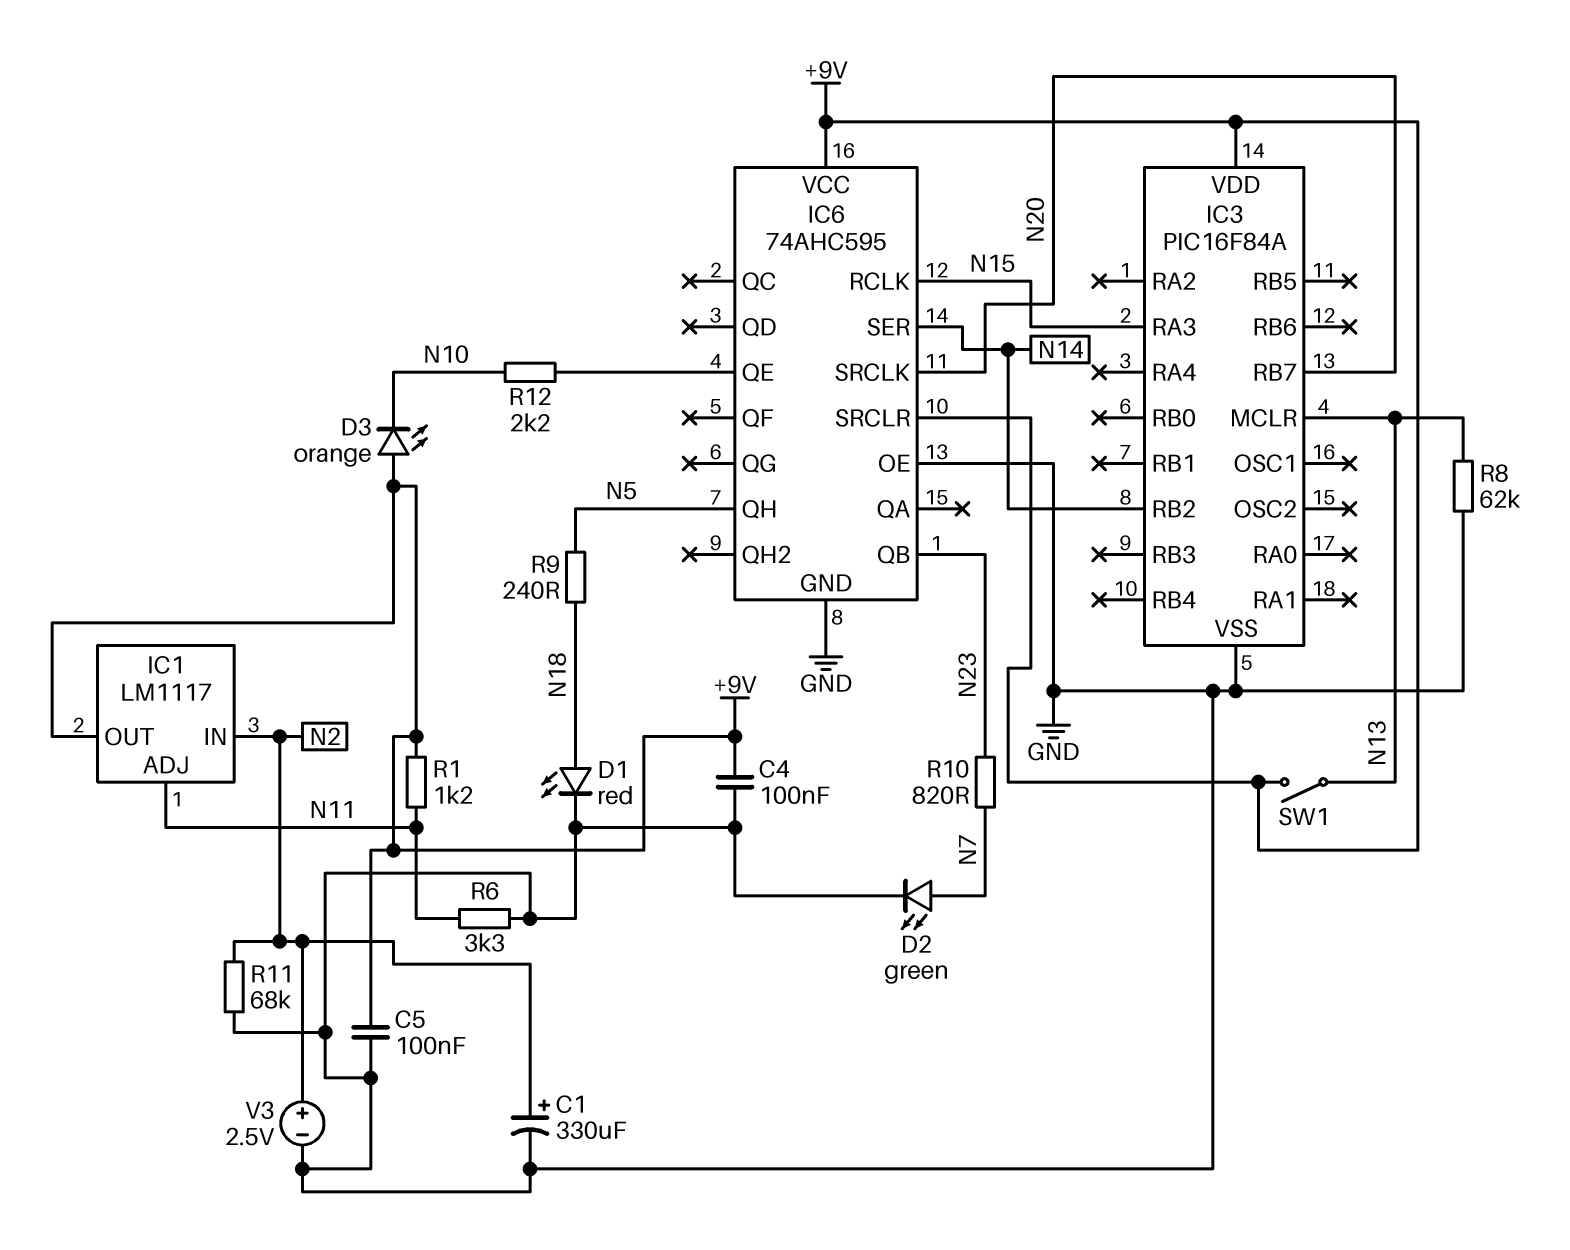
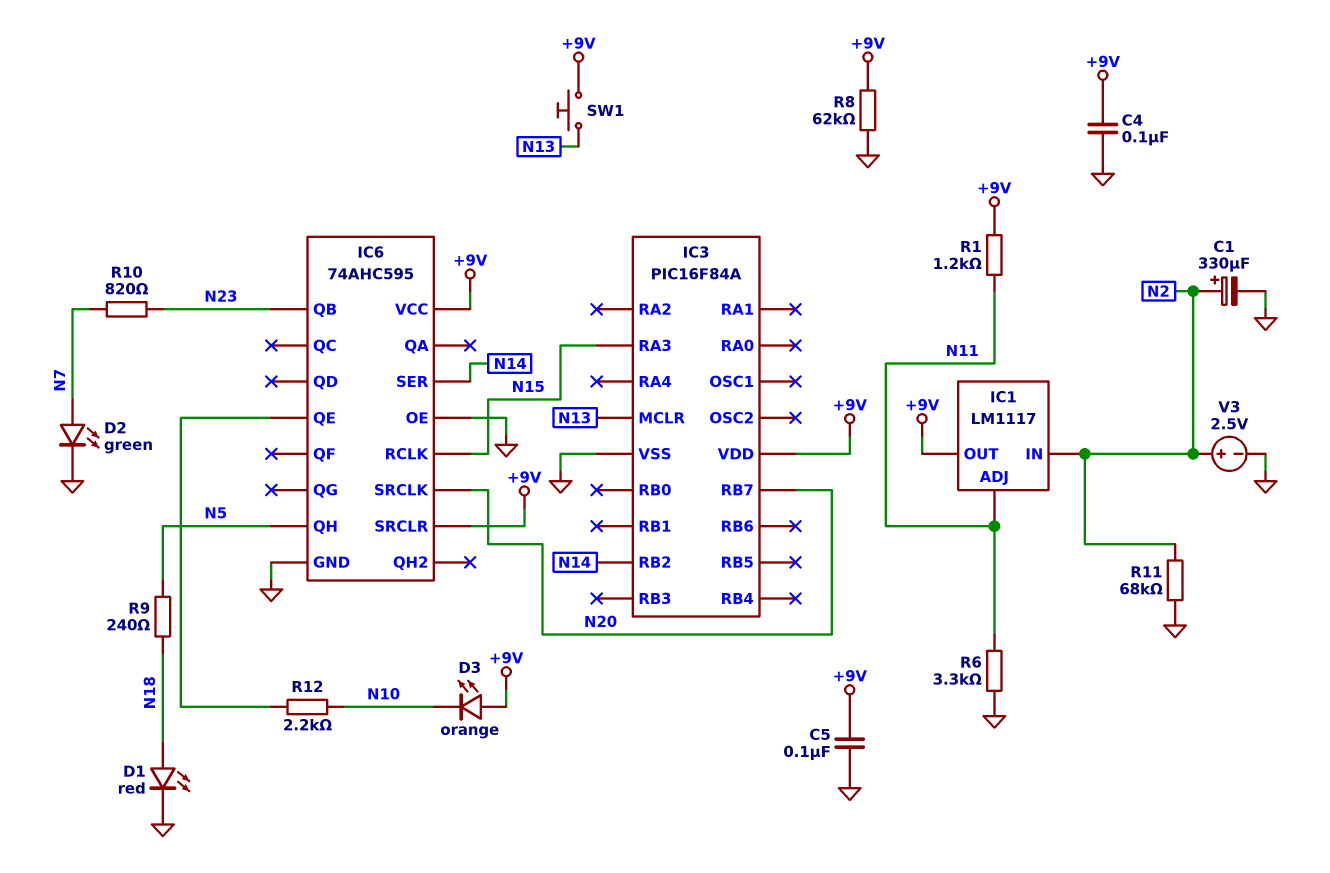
R8: 62k (GND, N13) -> 62k (+9V, GND)
SW1: switch (+9V, N13) -> button (+9V, N13)

